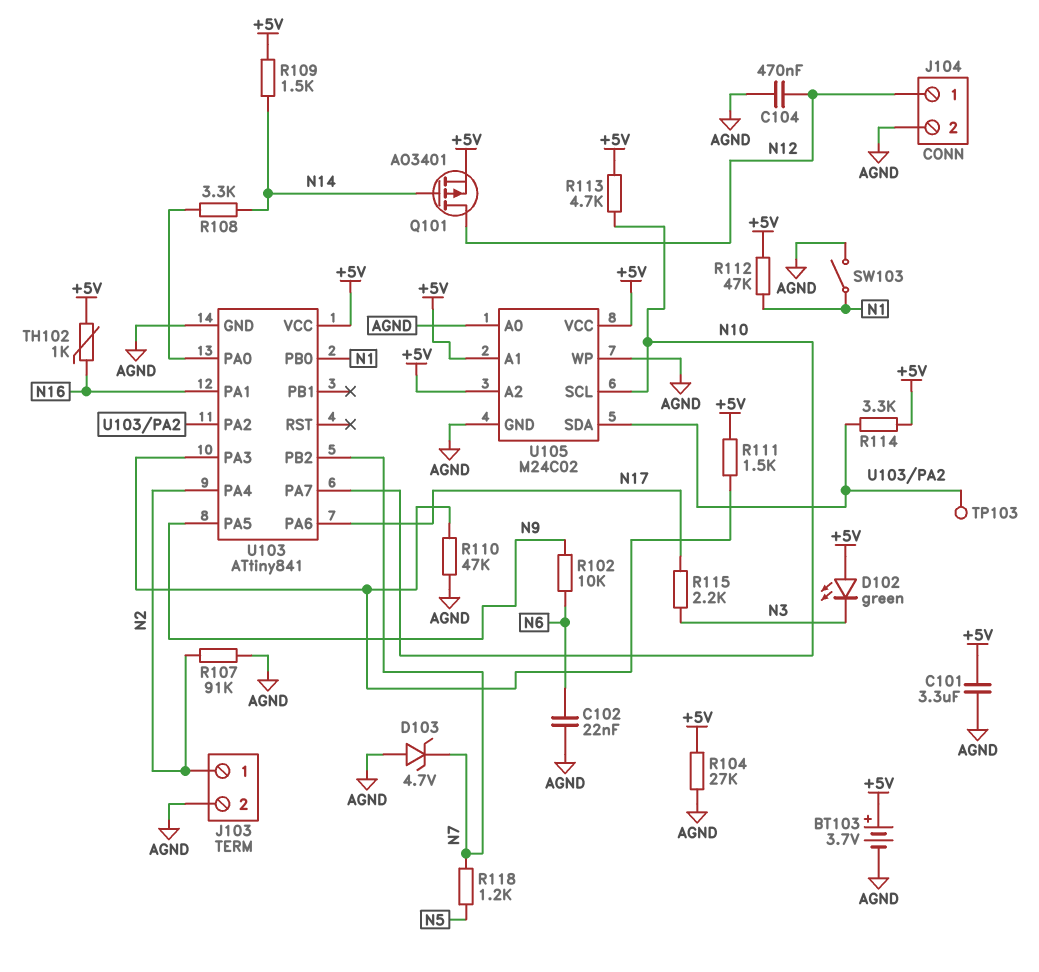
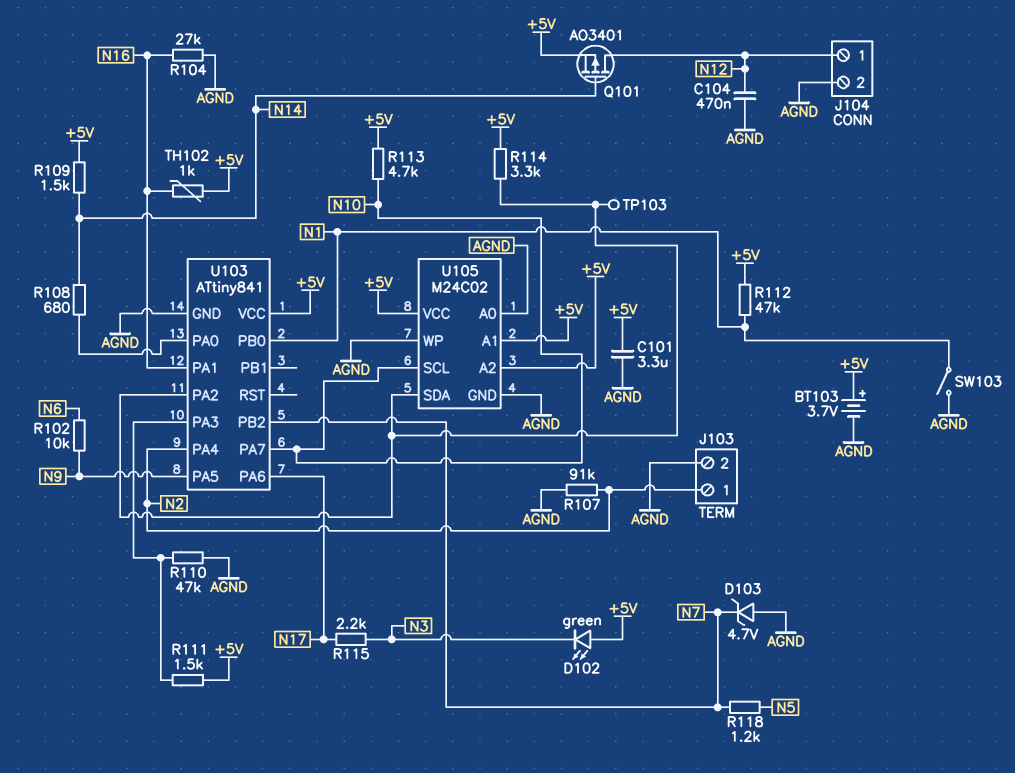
C102: 22nF (AGND, N6) -> none
R104: 27k (+5V, AGND) -> 27k (AGND, N16)
R108: 3.3k (N14, U103/PA0) -> 680 (N14, U103/PA0)

